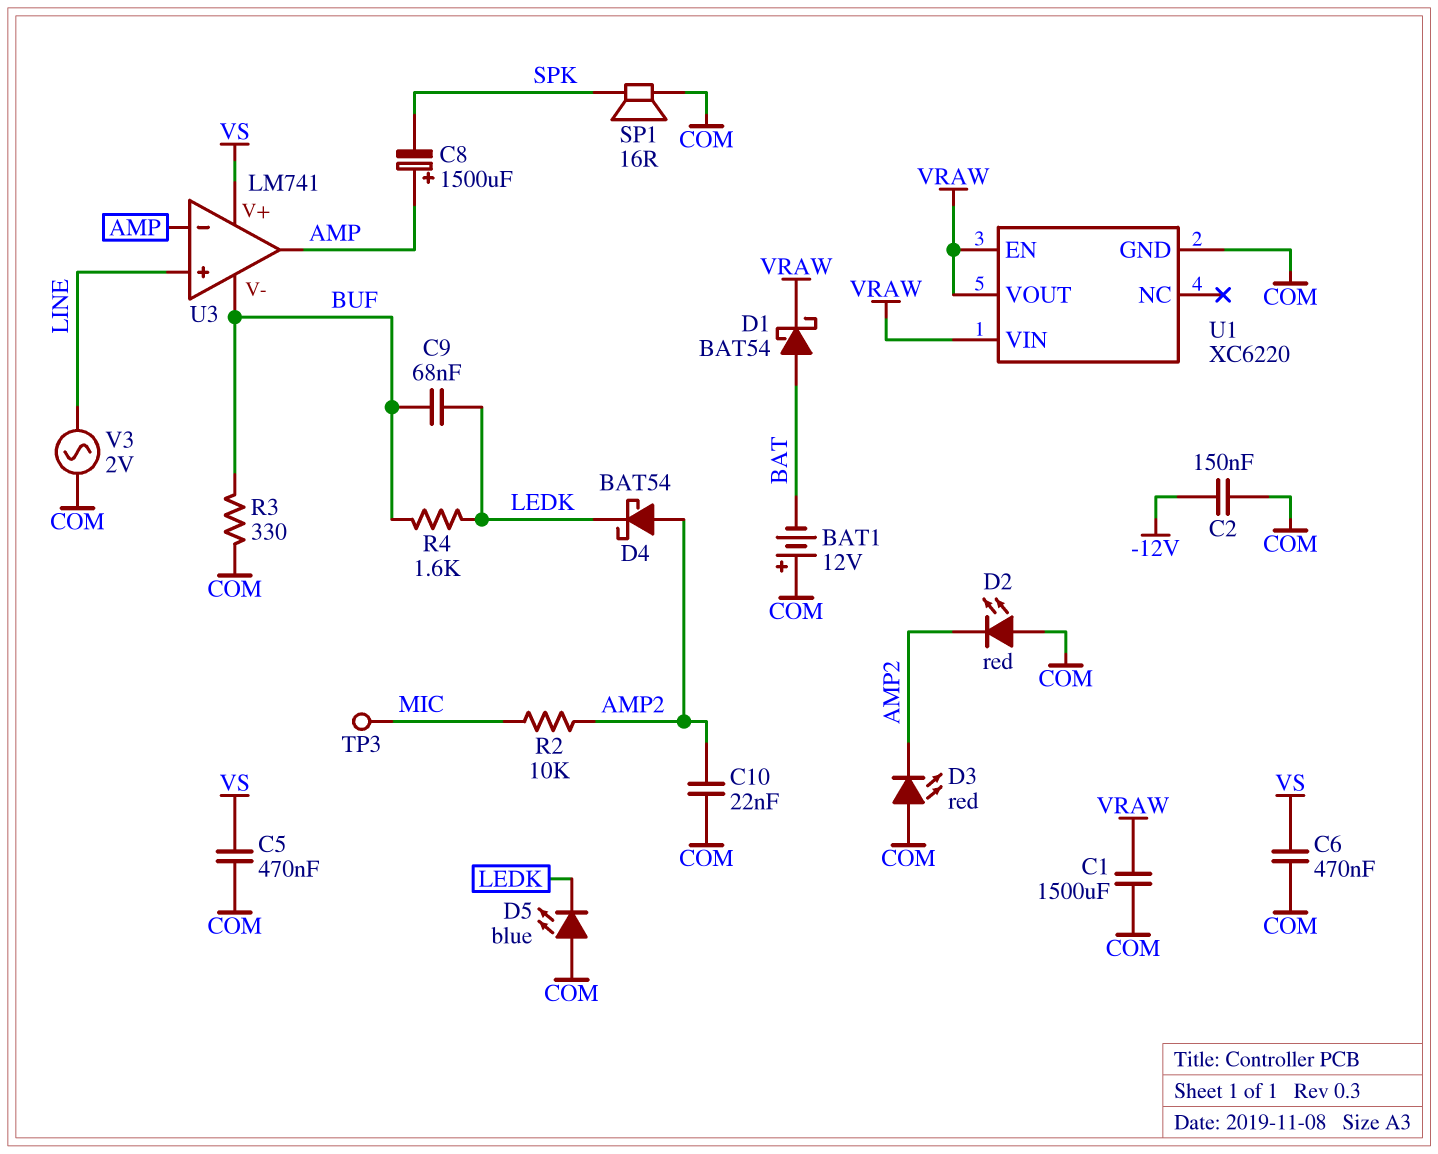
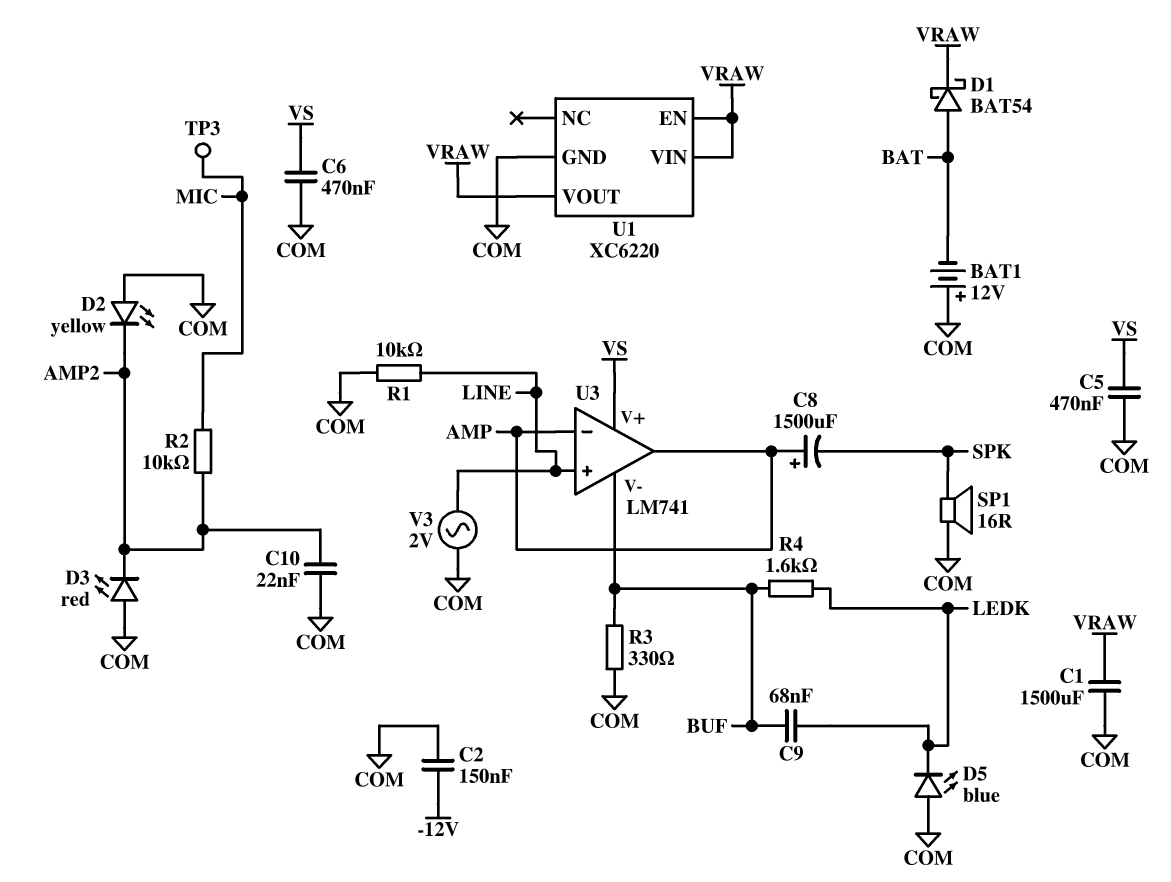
D2: LED red (A COM, K AMP2) -> LED yellow (A COM, K AMP2)
D4: schottky BAT54 (A AMP2, K LEDK) -> none
R1: none -> 10k (COM, LINE)

